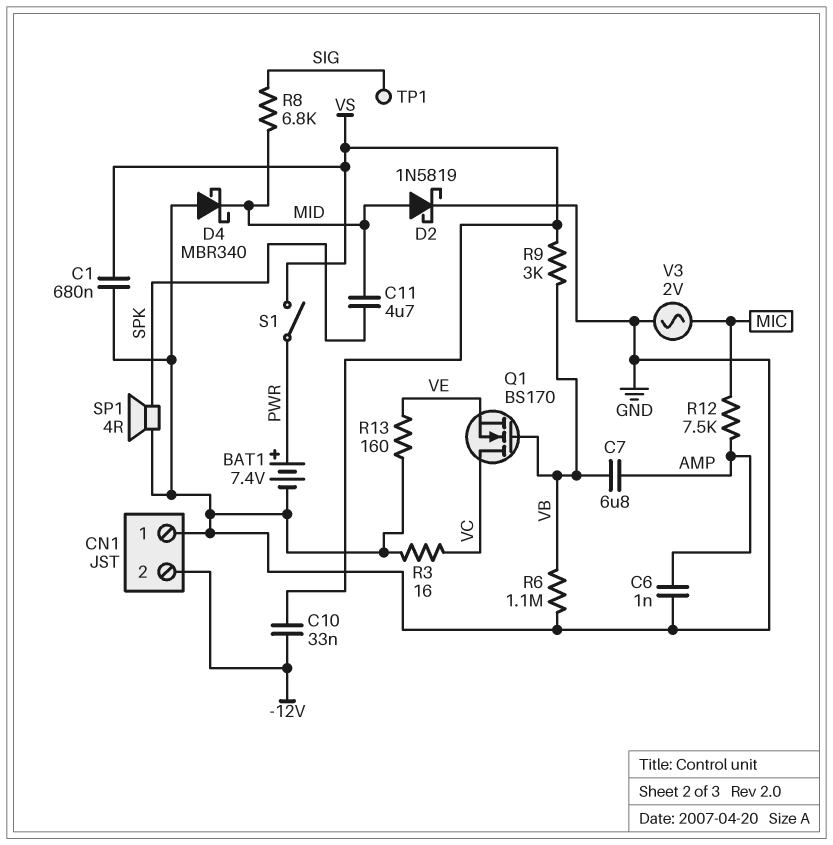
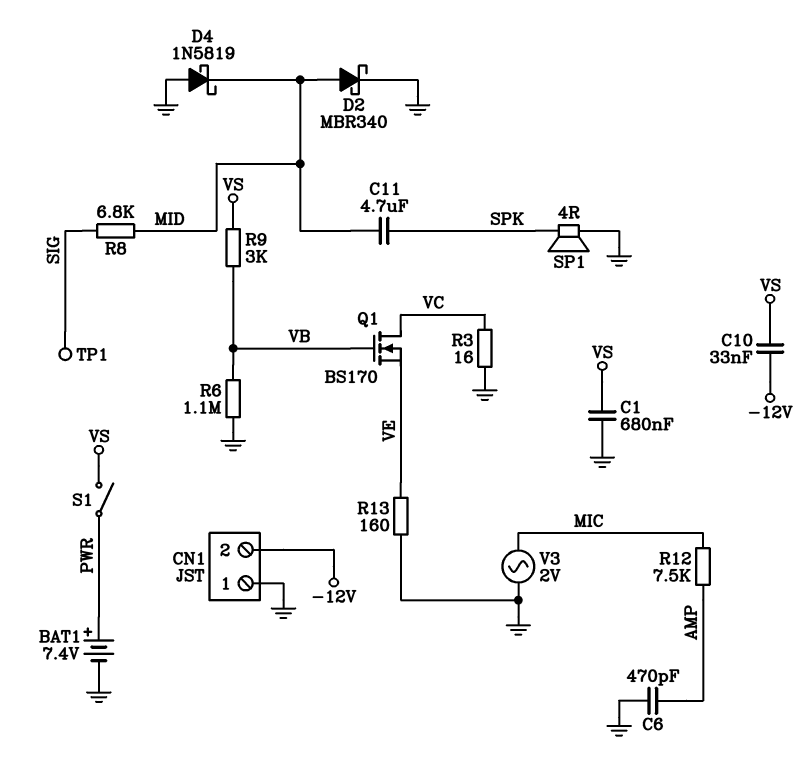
C6: 1nF (AMP, GND) -> 470pF (AMP, GND)
C7: 6.8uF (AMP, VB) -> none
D2: schottky 1N5819 (A MID, K GND) -> schottky MBR340 (A MID, K GND)
D4: schottky MBR340 (A GND, K MID) -> schottky 1N5819 (A GND, K MID)

